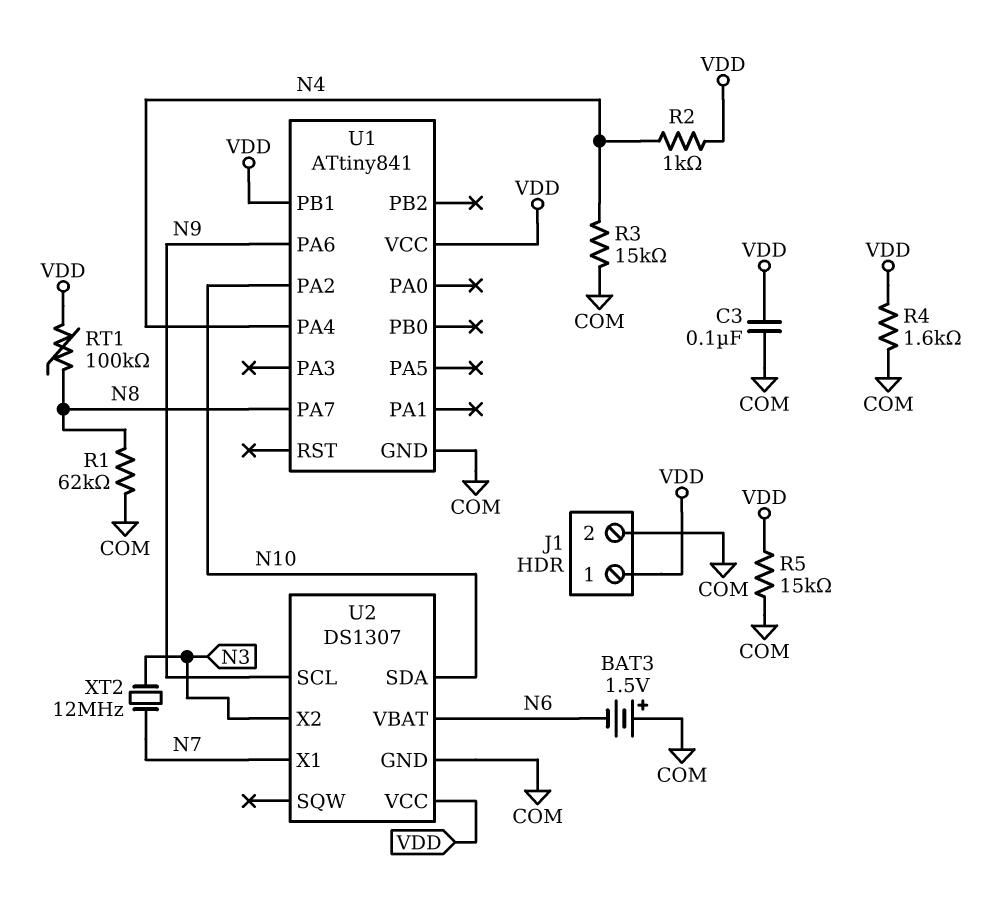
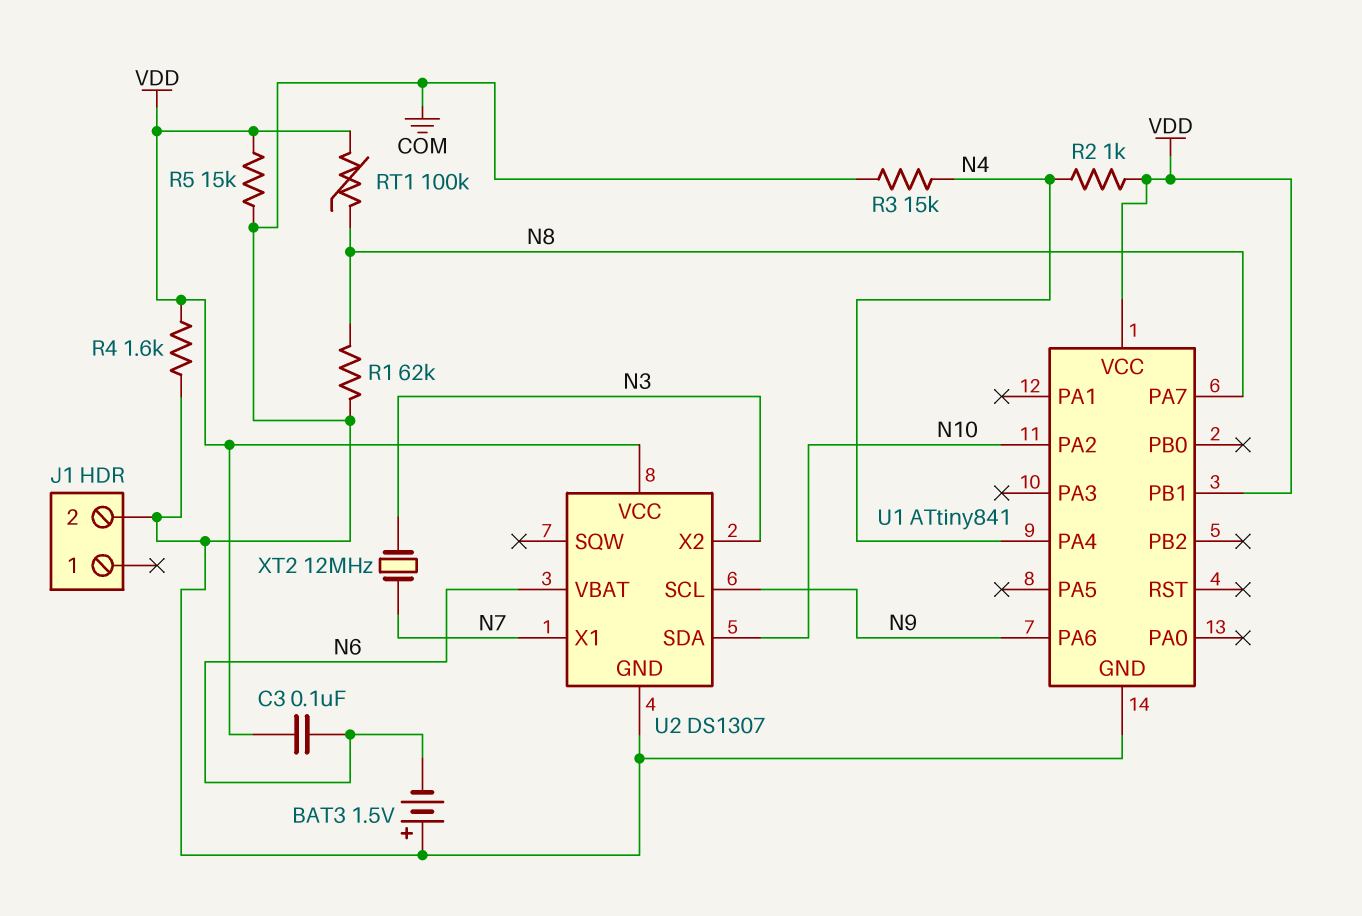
C3: 100nF (COM, VDD) -> 100nF (N6, VDD)
J1 pin 1: VDD -> none

